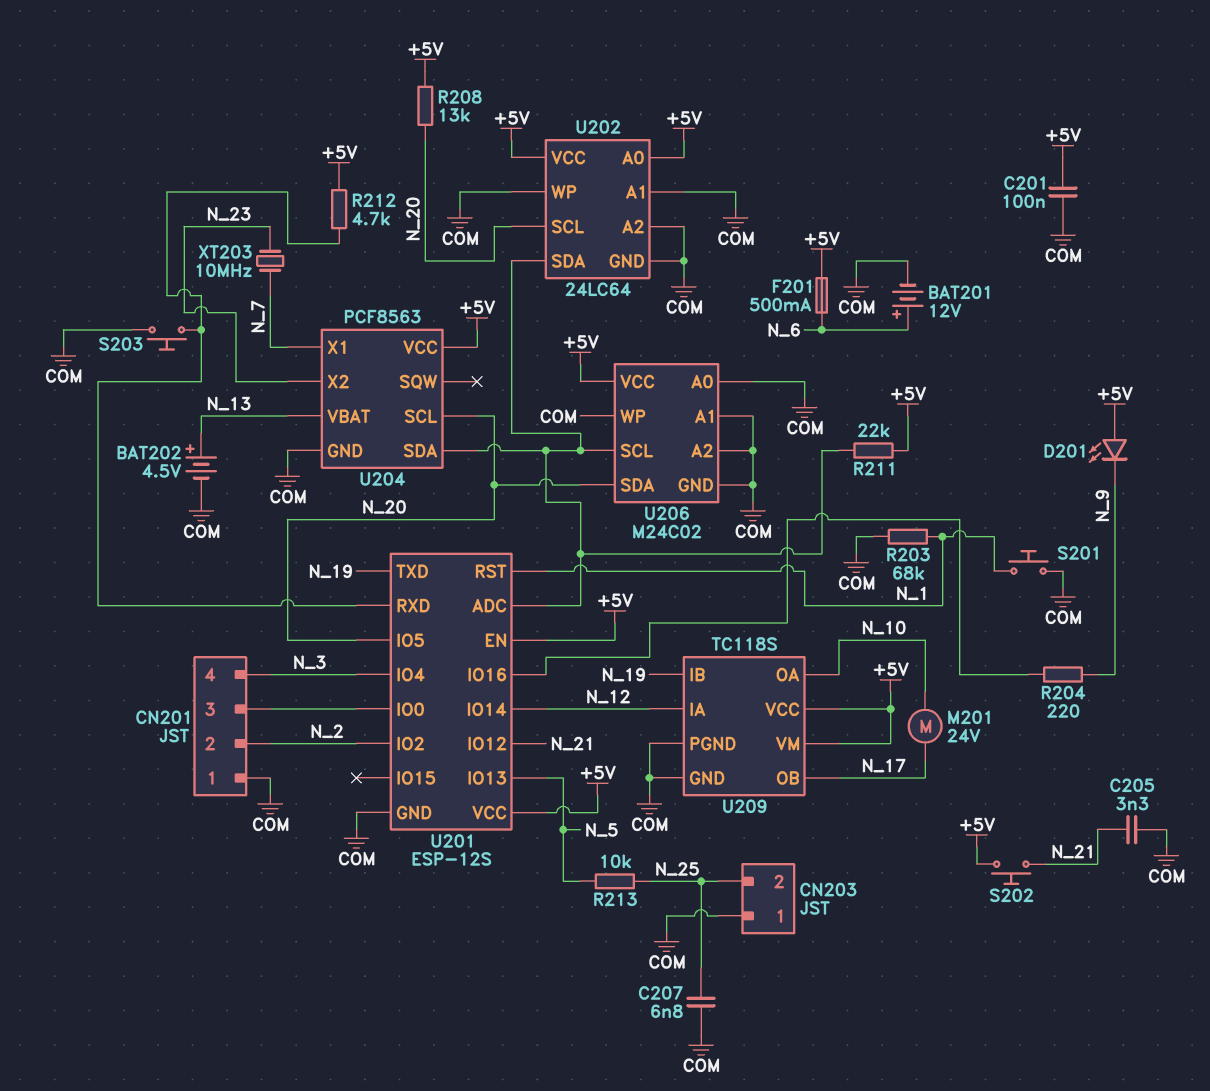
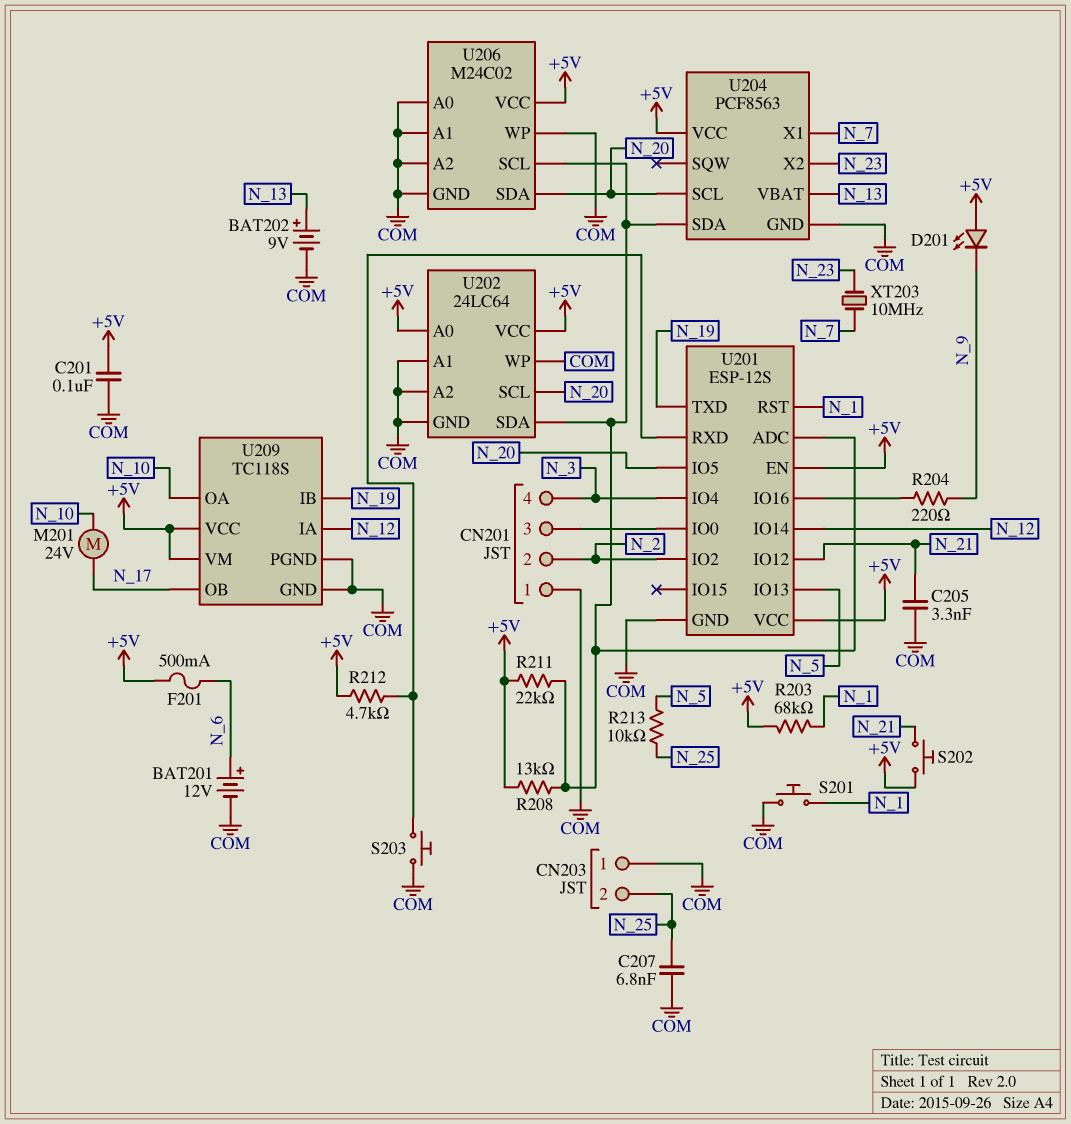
BAT202: 4.5V (plus N_13, minus COM) -> 9V (plus N_13, minus COM)
R203: 68k (COM, N_1) -> 68k (+5V, N_1)
R208: 13k (+5V, N_20) -> 13k (+5V, U201/ADC)

